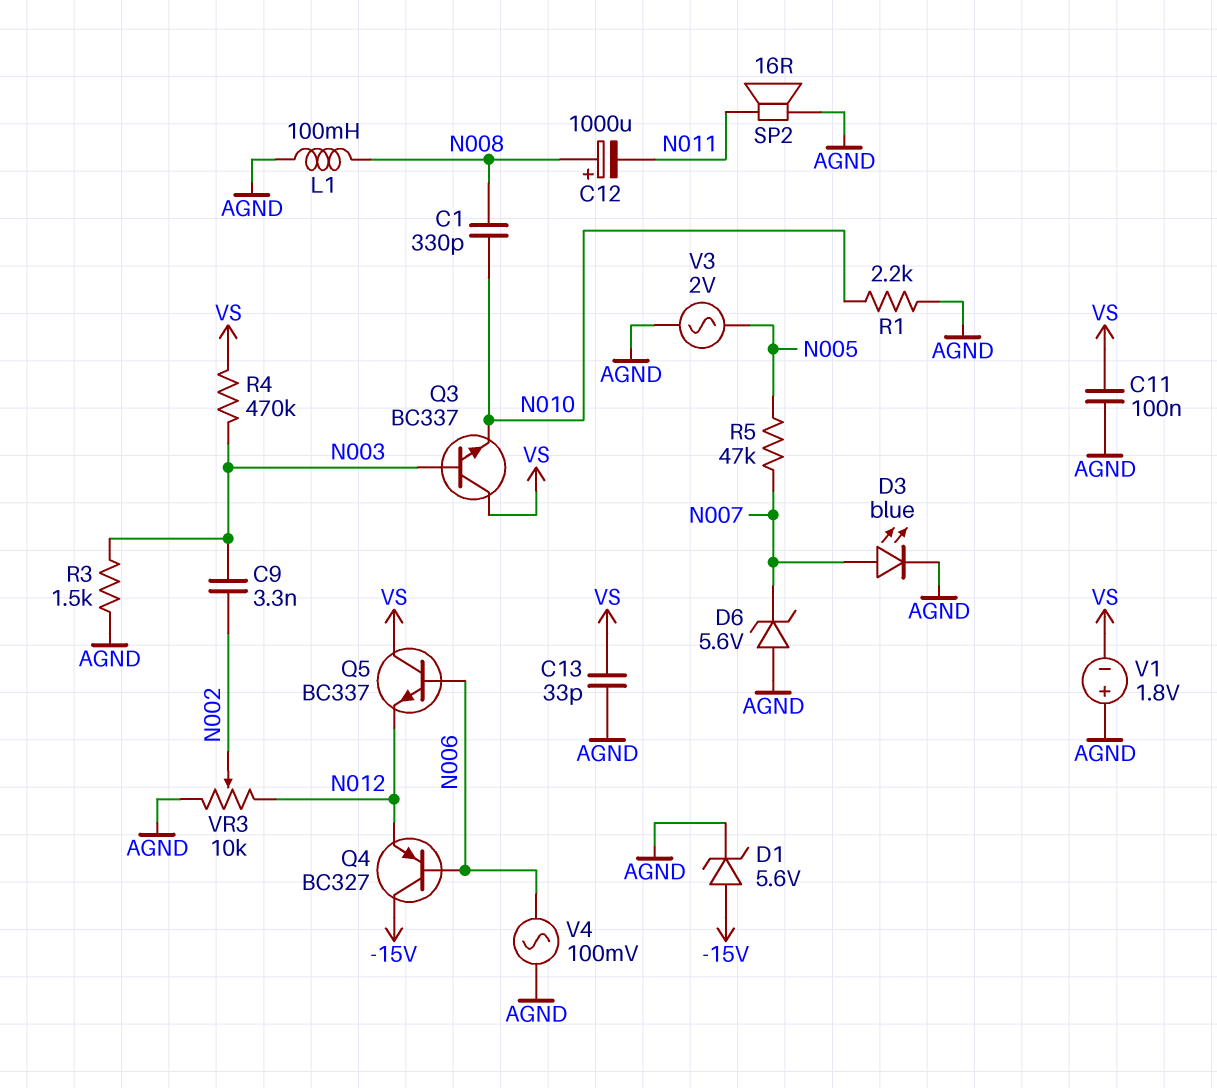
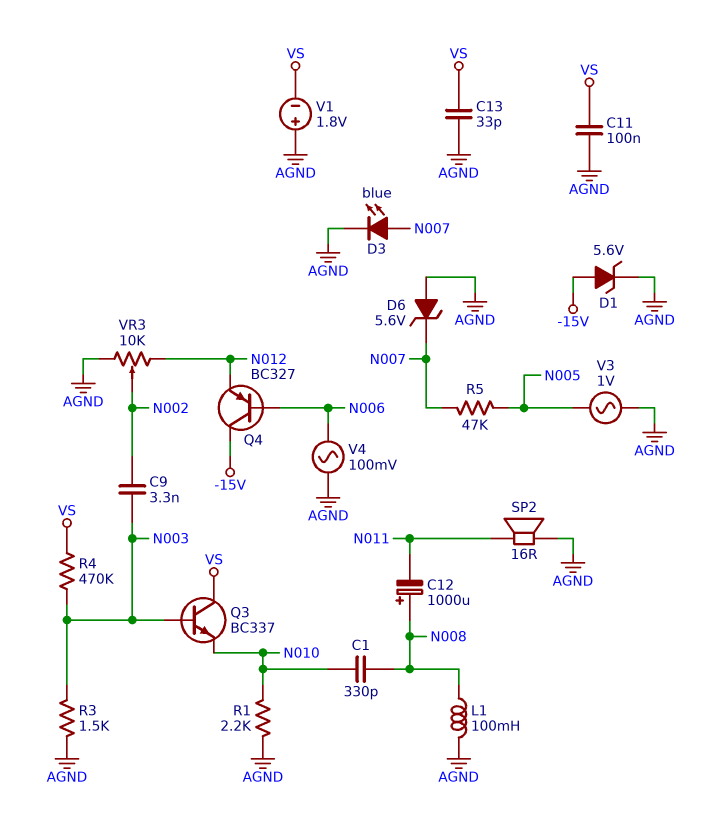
Q5: NPN BC337 (B N006, C VS, E N012) -> none
V3: AC 2V (AGND, N005) -> AC 1V (AGND, N005)

